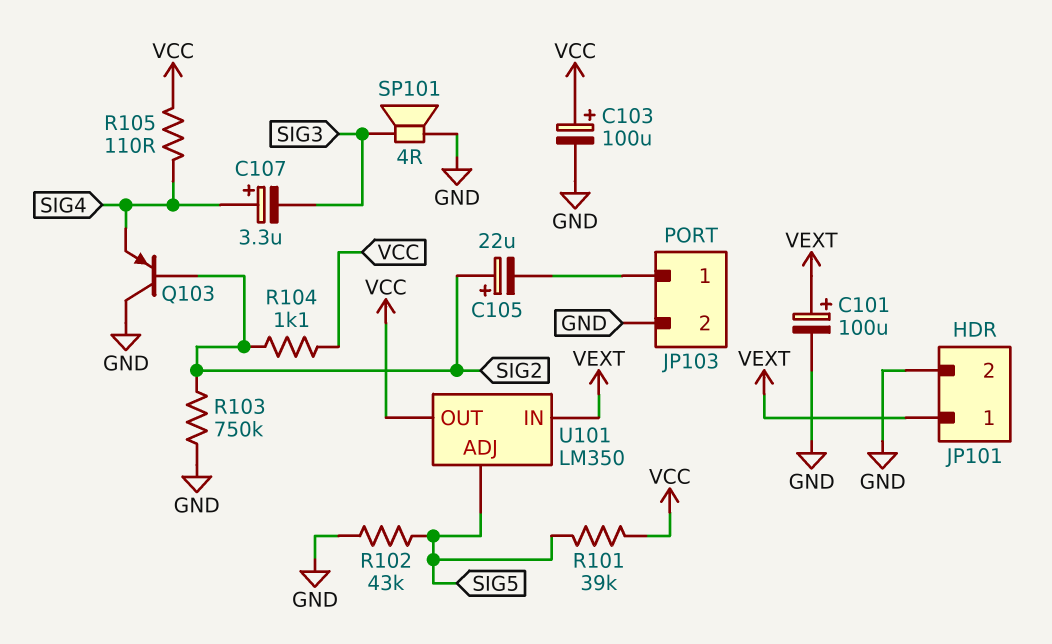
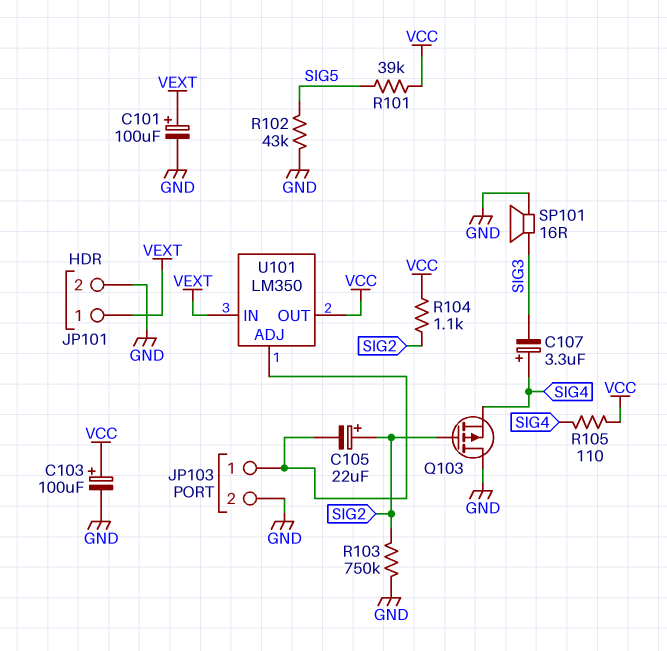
Q103: PNP (B SIG2, C GND, E SIG4) -> PMOS (G SIG2, D GND, S SIG4)
SP101: speaker 4R (GND, SIG3) -> speaker 16R (GND, SIG3)
U101 pin ADJ: SIG5 -> JP103/1

